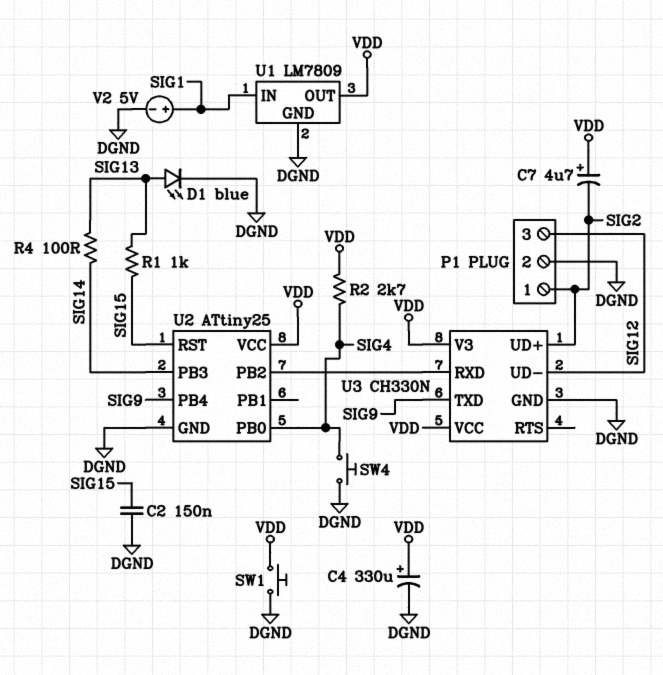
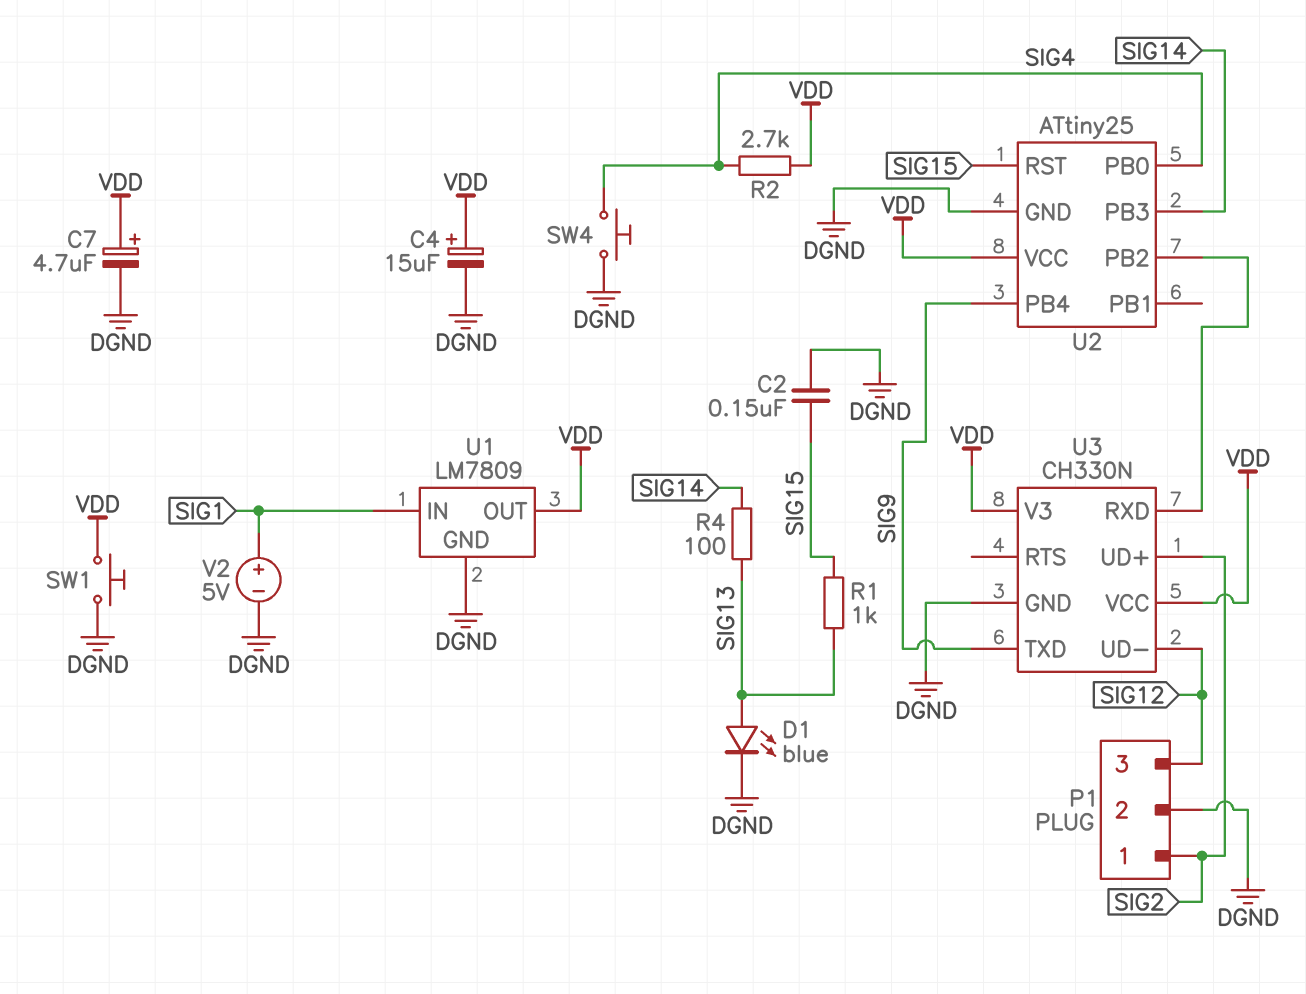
C4: 330uF (plus VDD, minus DGND) -> 15uF (plus VDD, minus DGND)
C7: 4.7uF (plus VDD, minus SIG2) -> 4.7uF (plus VDD, minus DGND)

